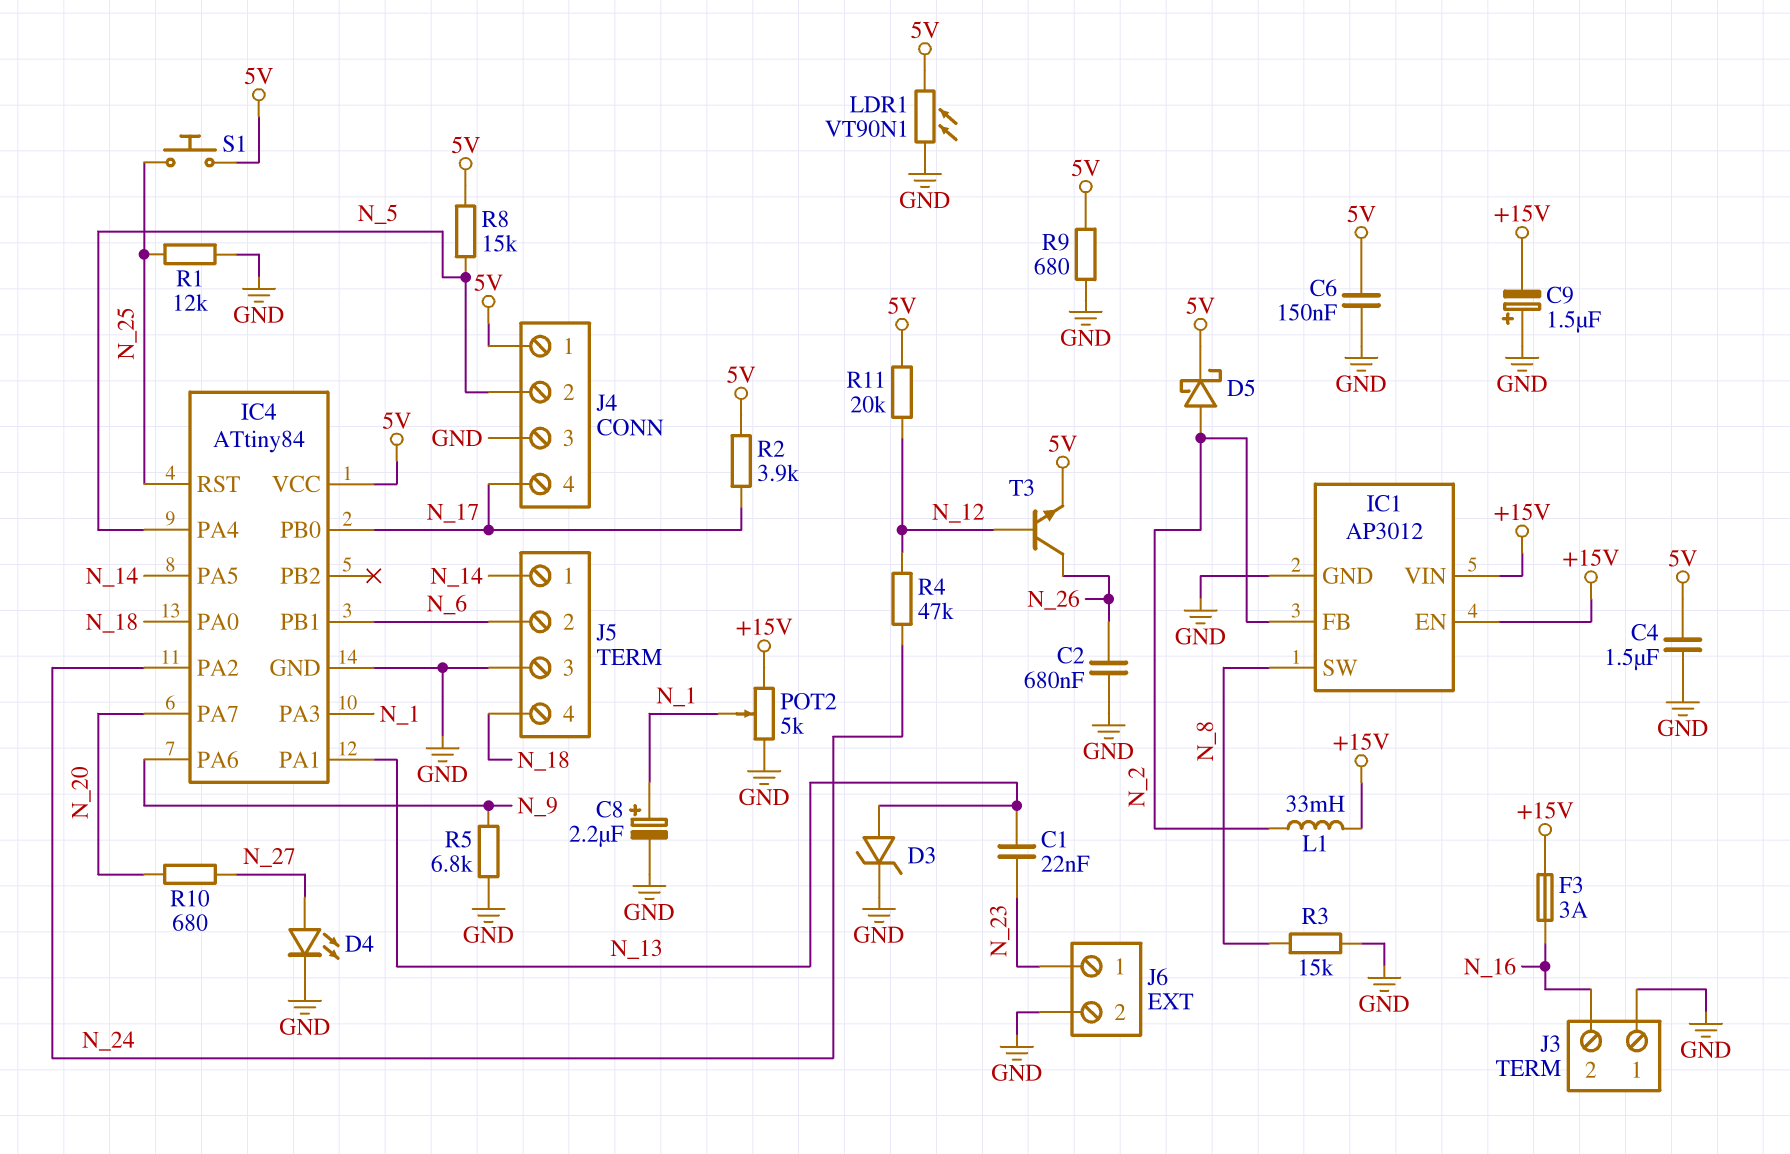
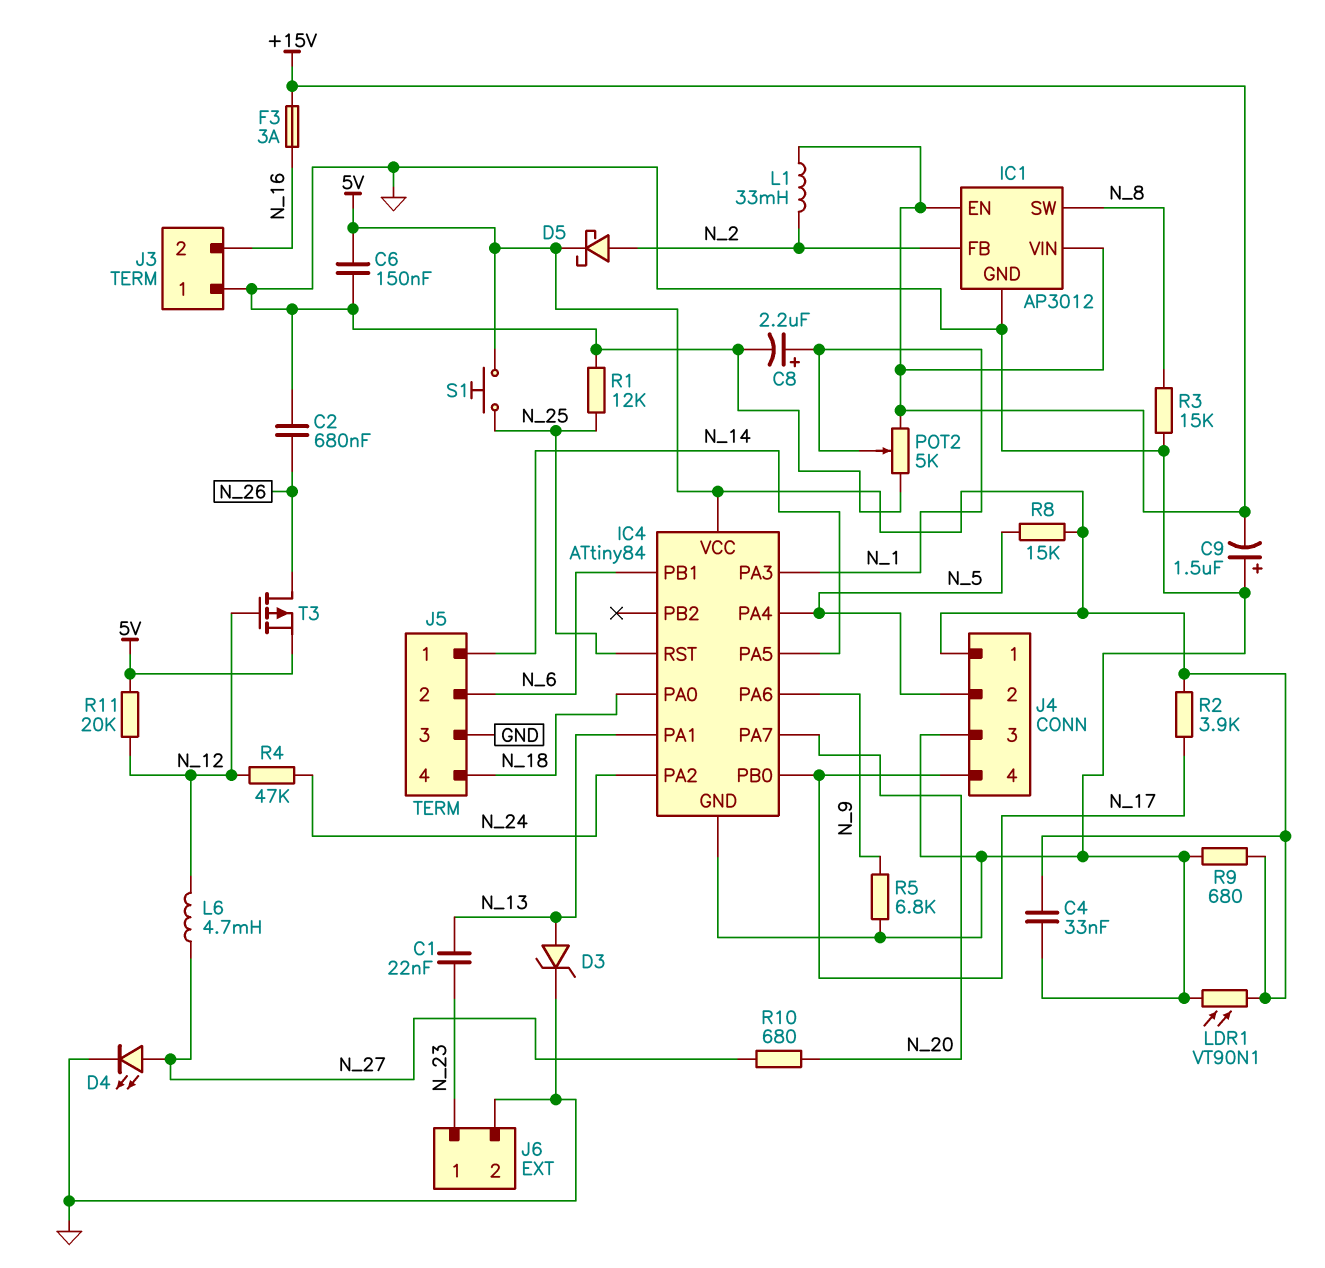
C4: 1.5uF (5V, GND) -> 33nF (5V, GND)
L6: none -> 4.7mH (N_12, N_27)
T3: NPN (B N_12, C N_26, E 5V) -> PMOS (G N_12, D N_26, S 5V)

